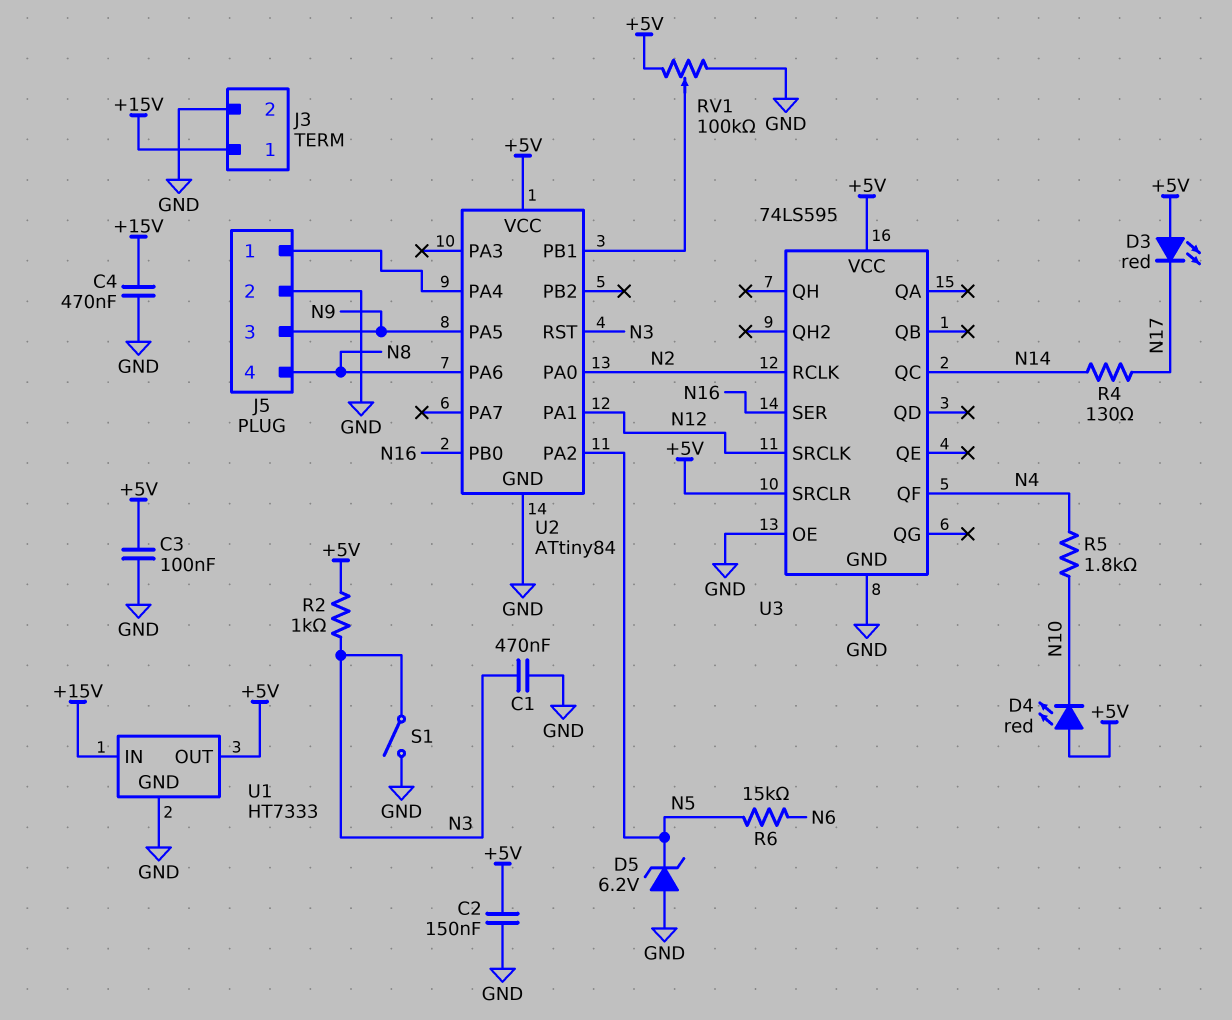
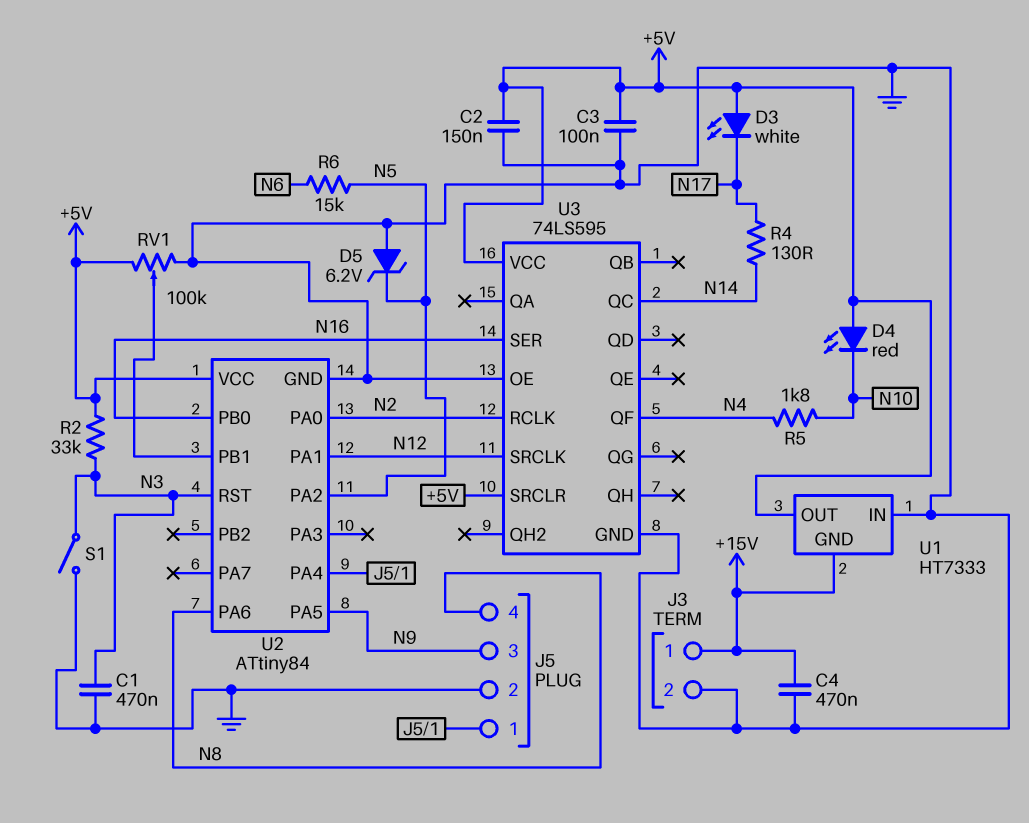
D3: LED red (A +5V, K N17) -> LED white (A +5V, K N17)
R2: 1k (+5V, N3) -> 33k (+5V, N3)
U1 pin GND: GND -> +15V
U1 pin IN: +15V -> GND

